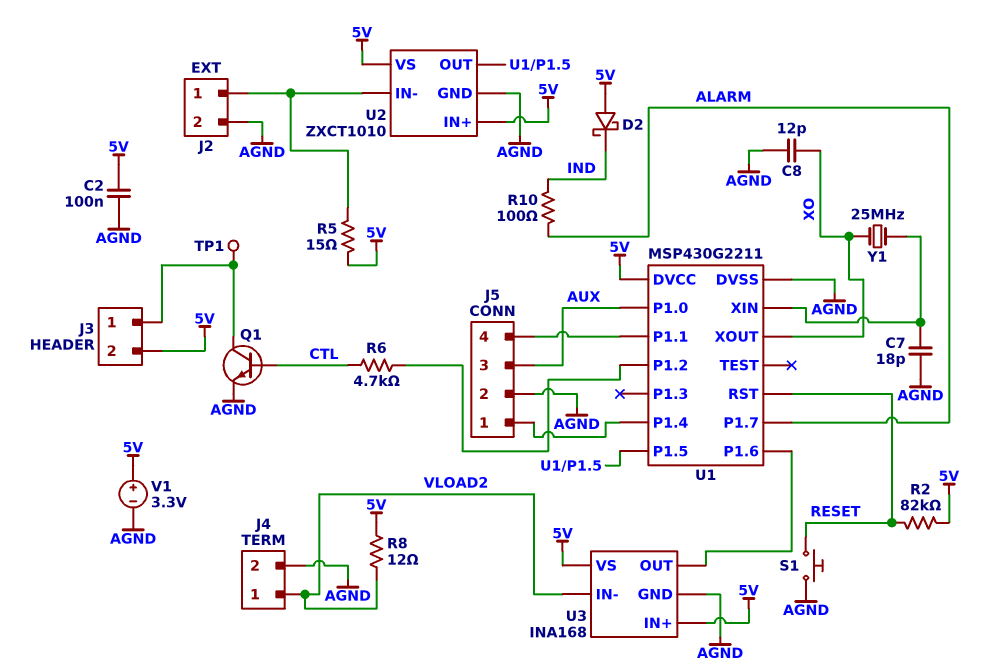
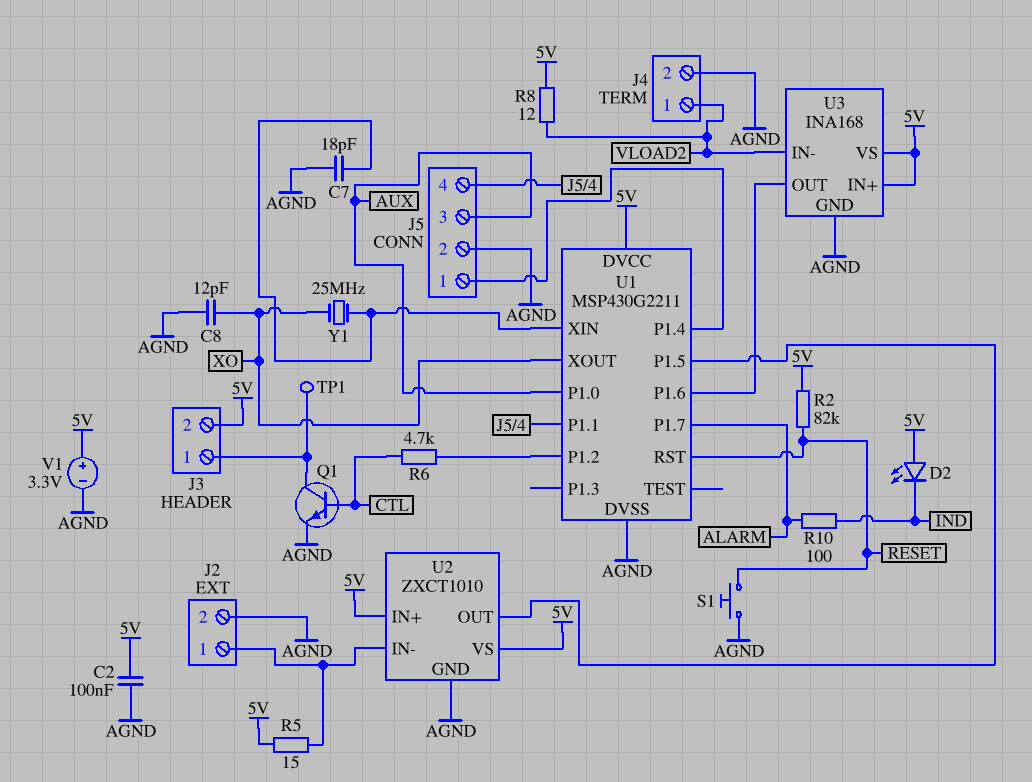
D2: schottky (A 5V, K IND) -> LED (A 5V, K IND)

